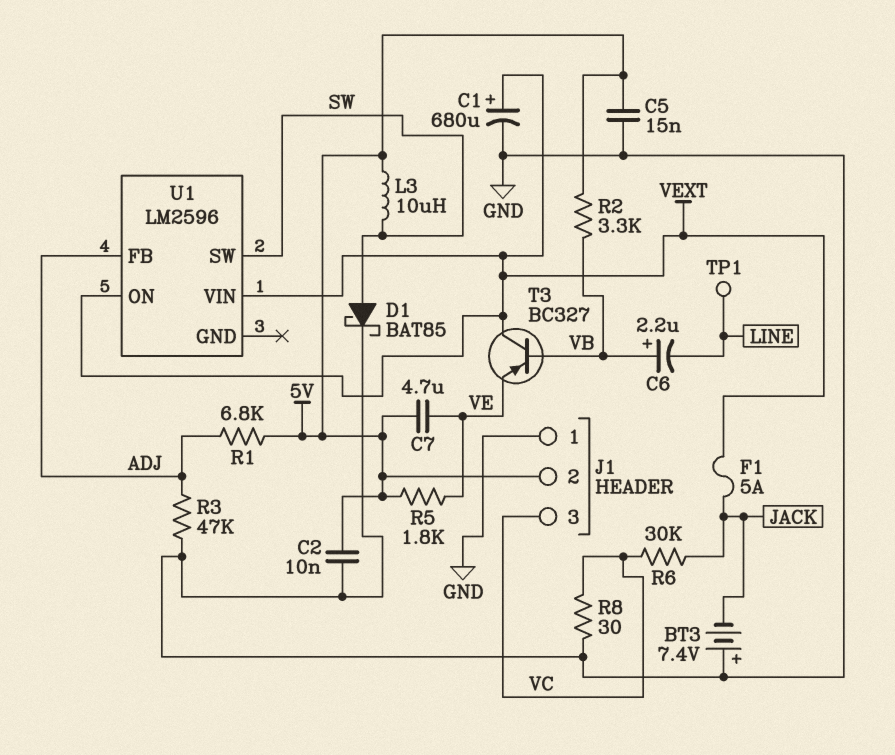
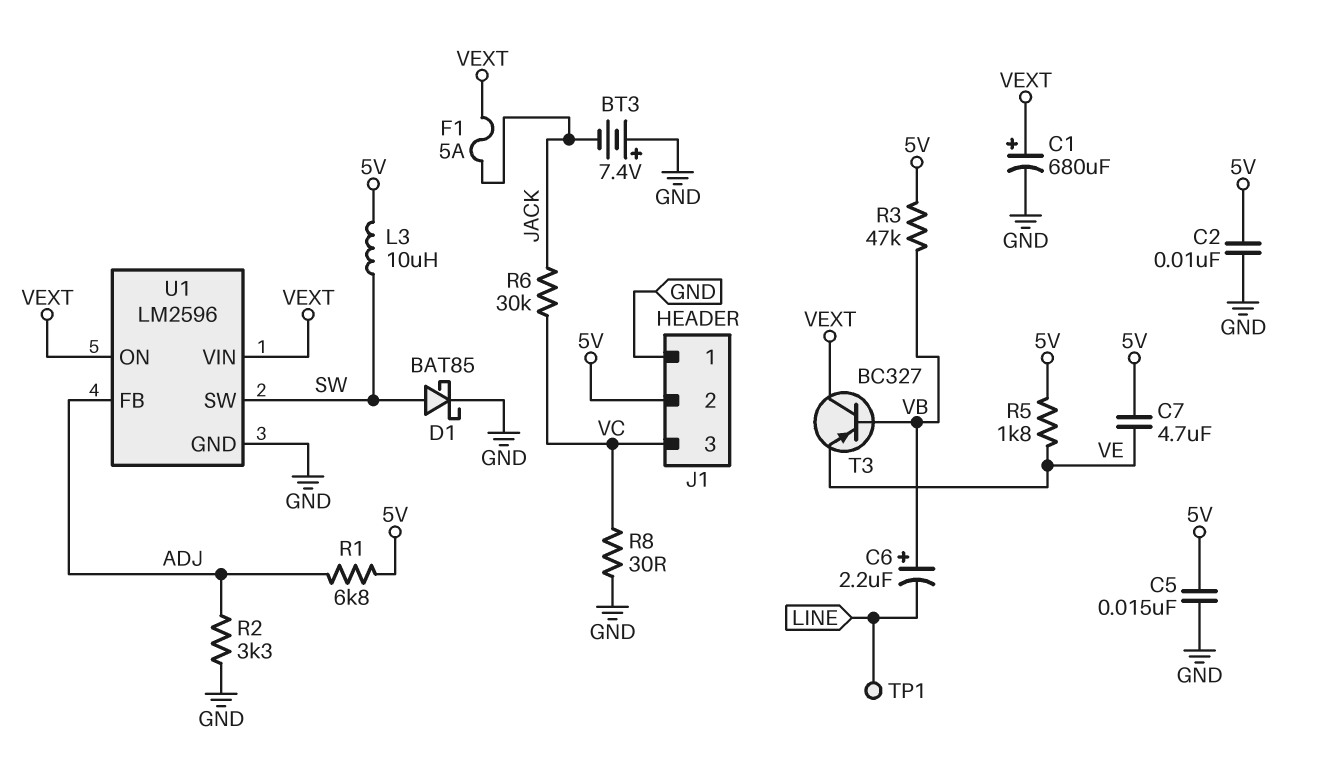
R2: 3.3k (5V, VB) -> 3.3k (ADJ, GND)
R3: 47k (ADJ, GND) -> 47k (5V, VB)
U1 pin GND: none -> GND

